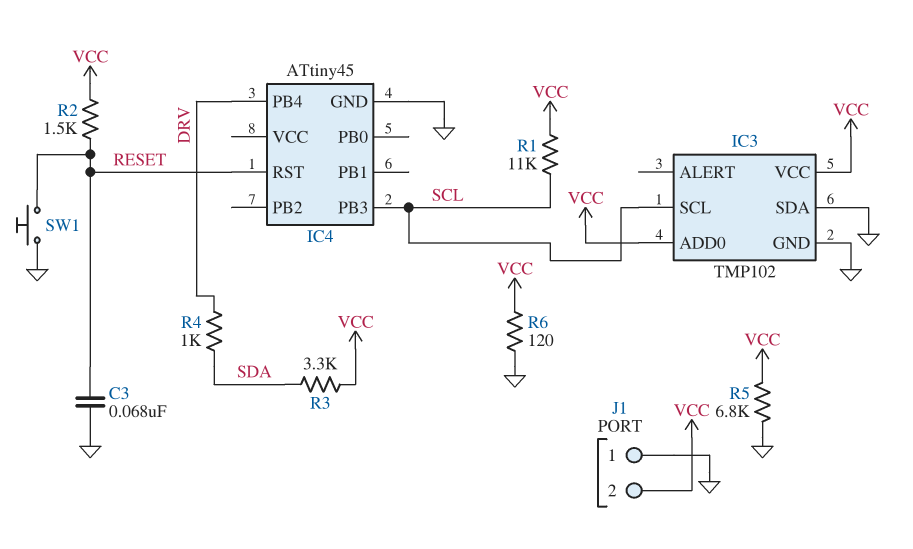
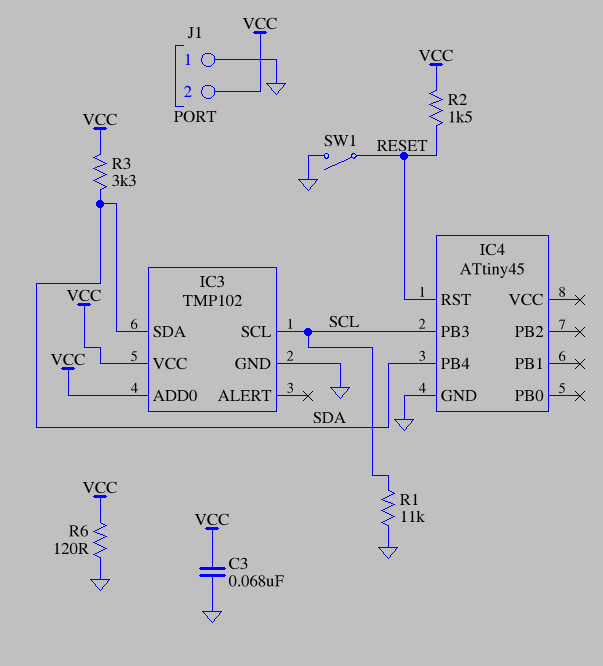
C3: 68nF (GND, RESET) -> 68nF (GND, VCC)
IC3 pin SDA: GND -> SDA
IC4 pin PB4: DRV -> SDA
R1: 11k (SCL, VCC) -> 11k (GND, SCL)
R4: 1k (DRV, SDA) -> none
R5: 6.8k (GND, VCC) -> none
SW1: button (GND, RESET) -> switch (GND, RESET)

